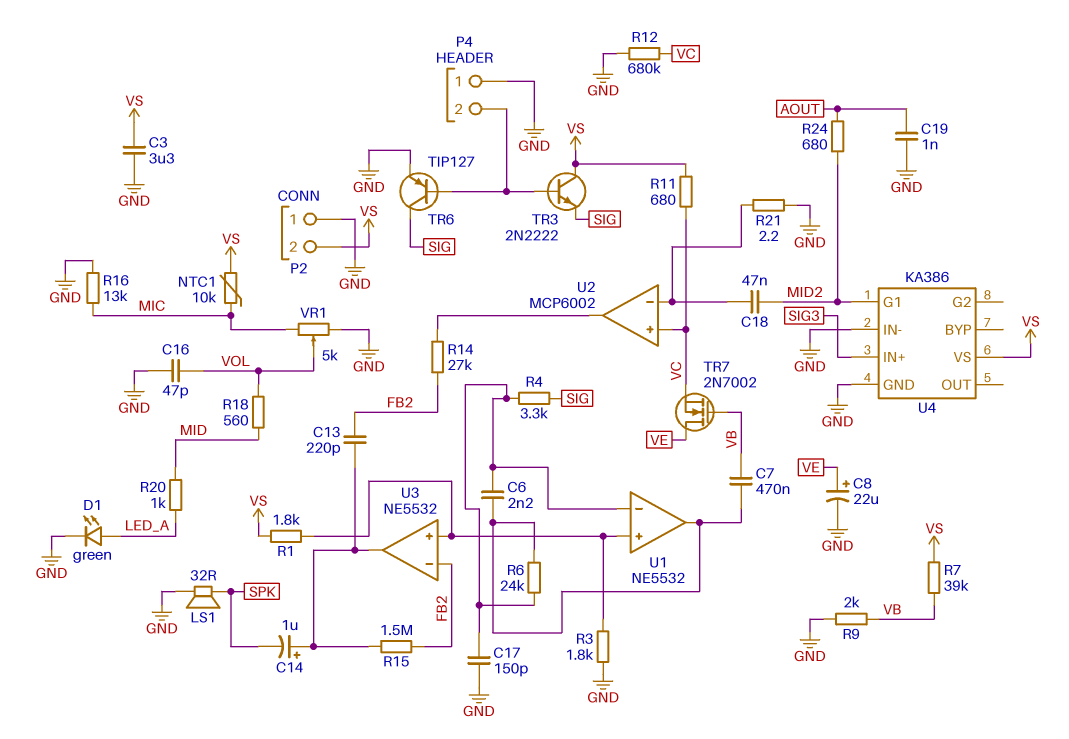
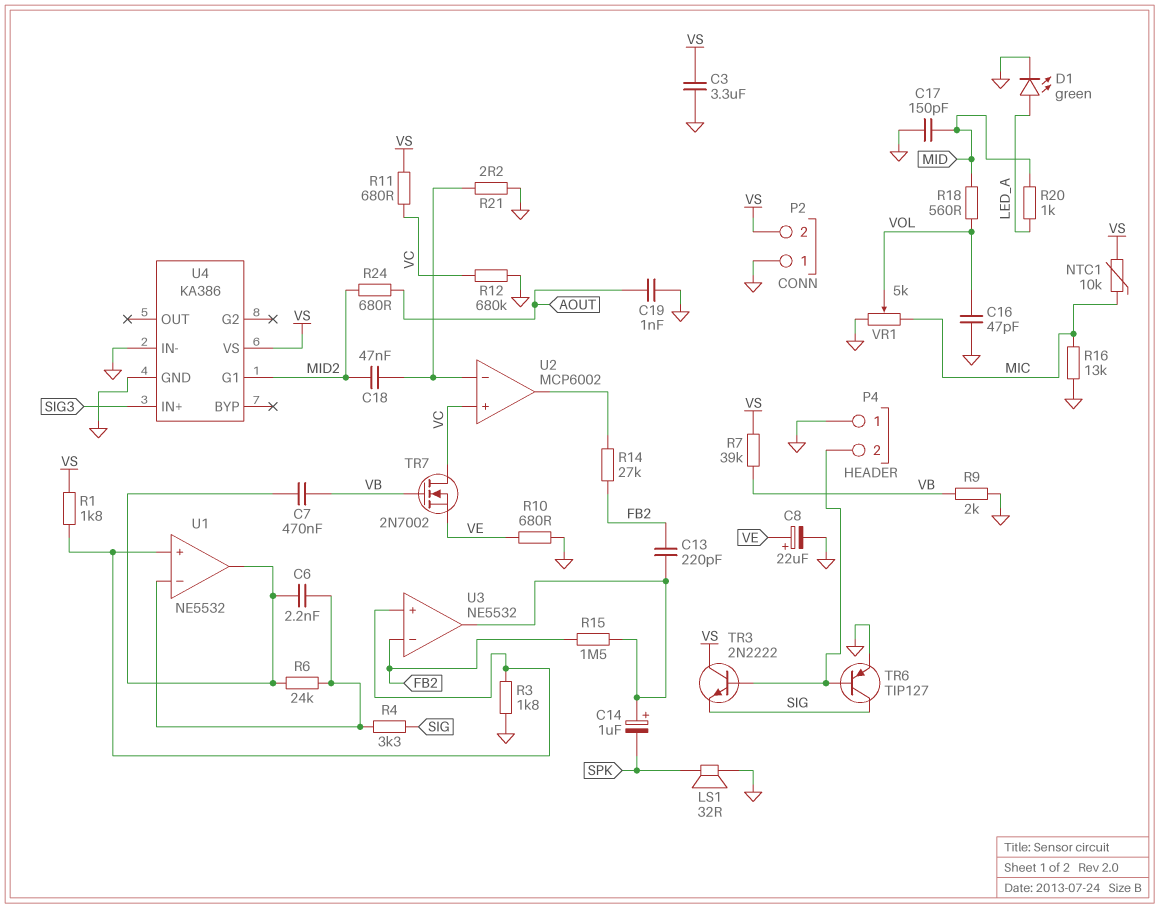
C17: 150pF (GND, U1/in-) -> 150pF (GND, MID)
R10: none -> 680 (GND, VE)
TR7: NMOS 2N7002 (G VB, D VE, S VC) -> NMOS 2N7002 (G VB, D VC, S VE)

